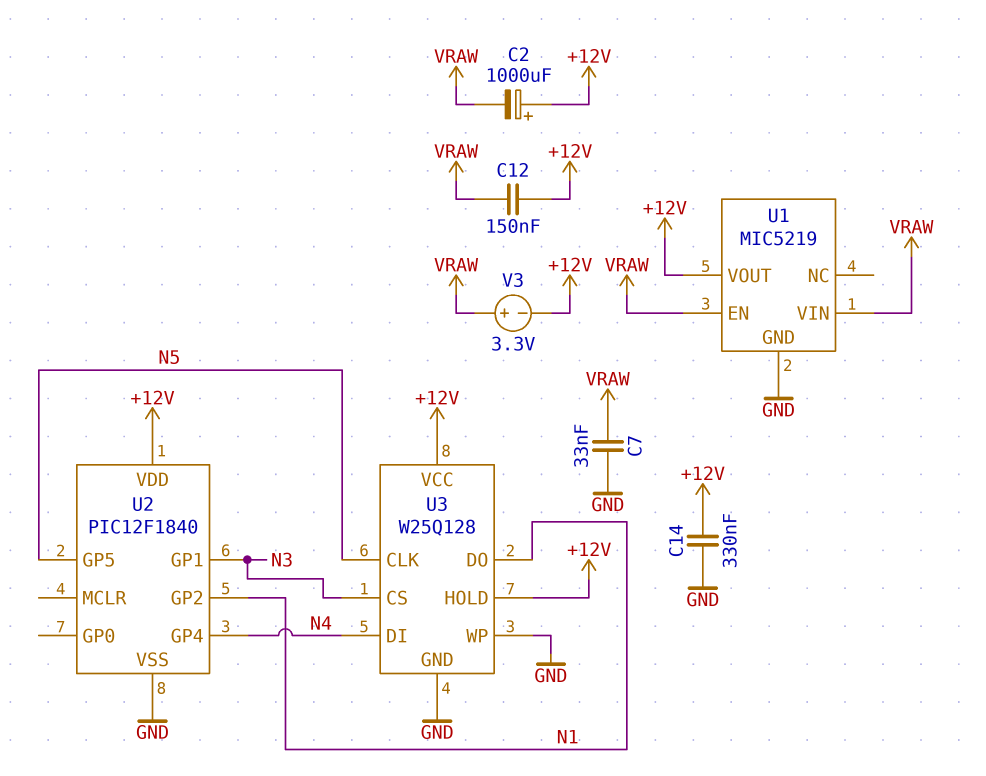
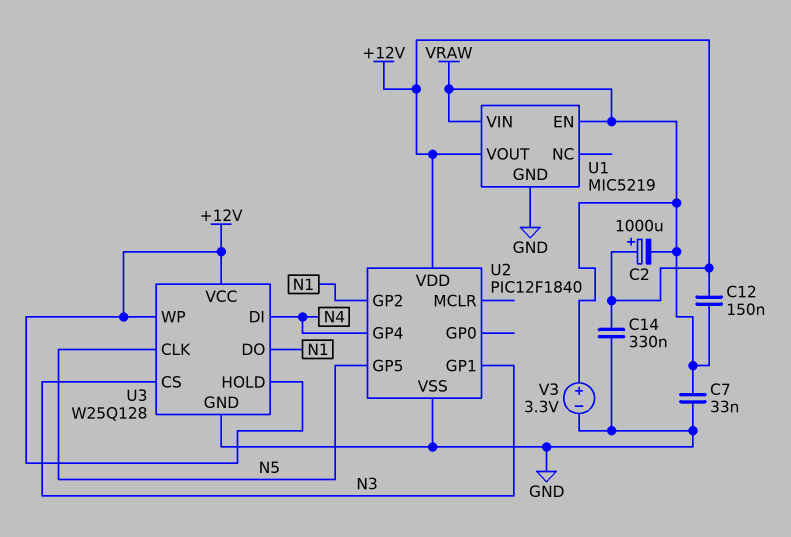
U3 pin WP: GND -> +12V
V3: 3.3V (plus VRAW, minus +12V) -> 3.3V (plus VRAW, minus GND)

